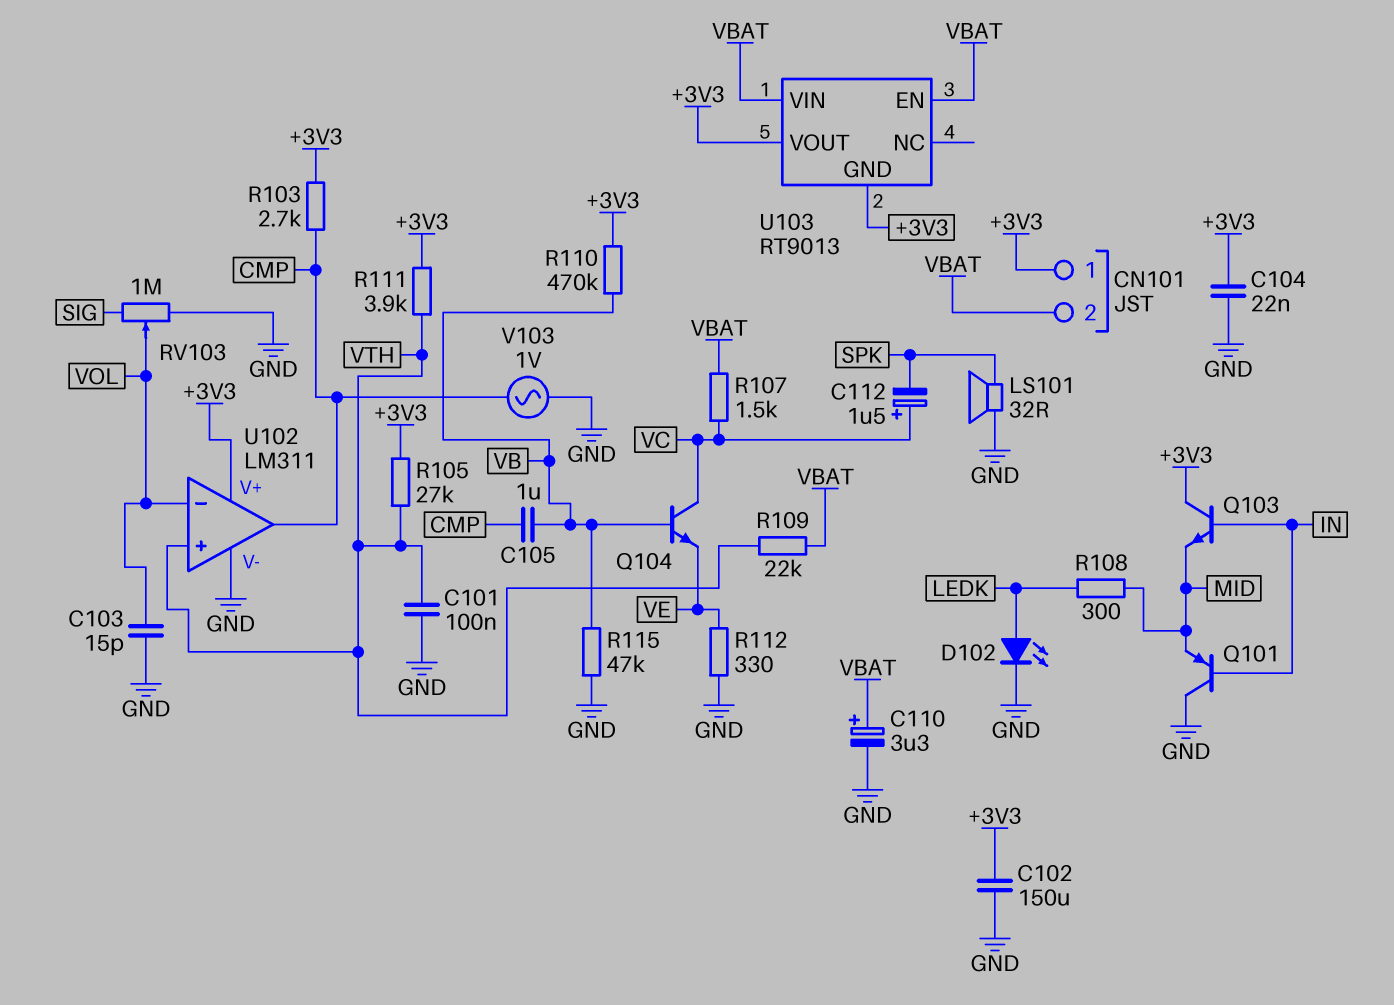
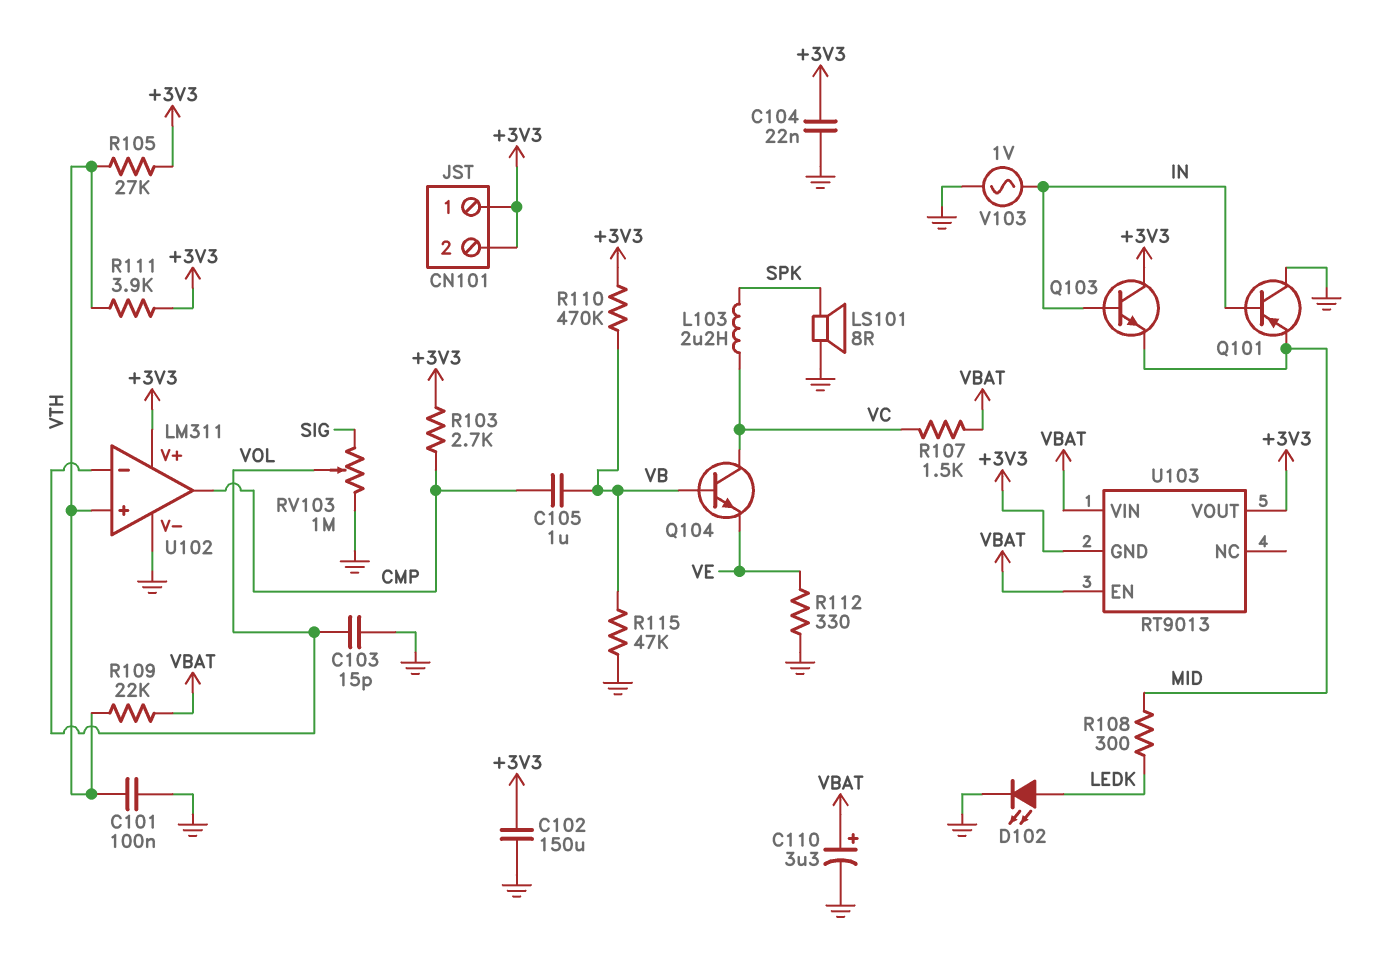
C112: 1.5uF (plus VC, minus SPK) -> none
CN101 pin 2: VBAT -> +3V3
L103: none -> 2.2uH (SPK, VC)
LS101: speaker 32R (GND, SPK) -> speaker 8R (GND, SPK)
V103: AC 1V (CMP, GND) -> AC 1V (GND, IN)

